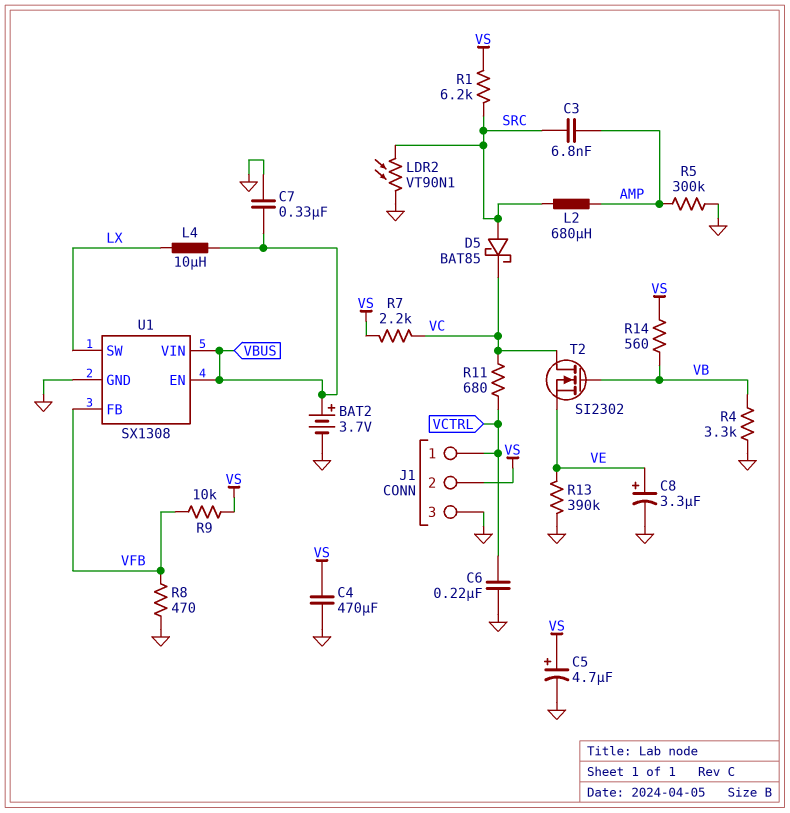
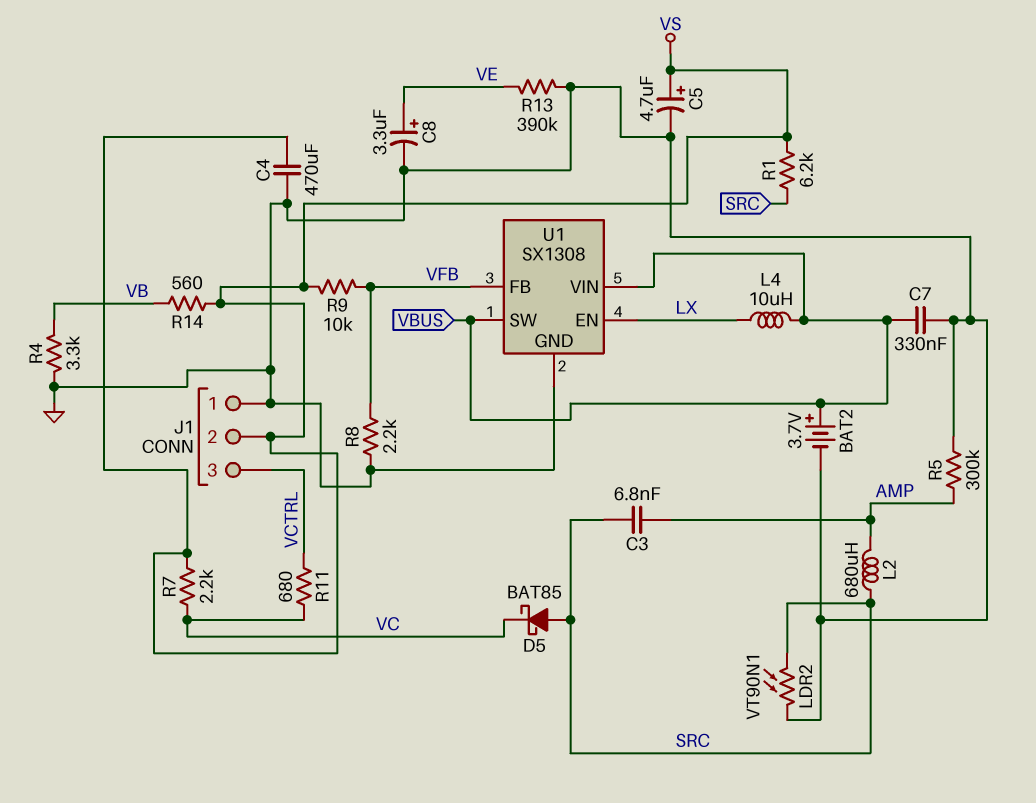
C6: 220nF (GND, VCTRL) -> none
J1 pin 1: VCTRL -> GND
J1 pin 3: GND -> VCTRL
R8: 470 (GND, VFB) -> 2.2k (GND, VFB)
T2: NMOS SI2302 (G VB, D VC, S VE) -> none
U1 pin EN: VBUS -> LX
U1 pin SW: LX -> VBUS

